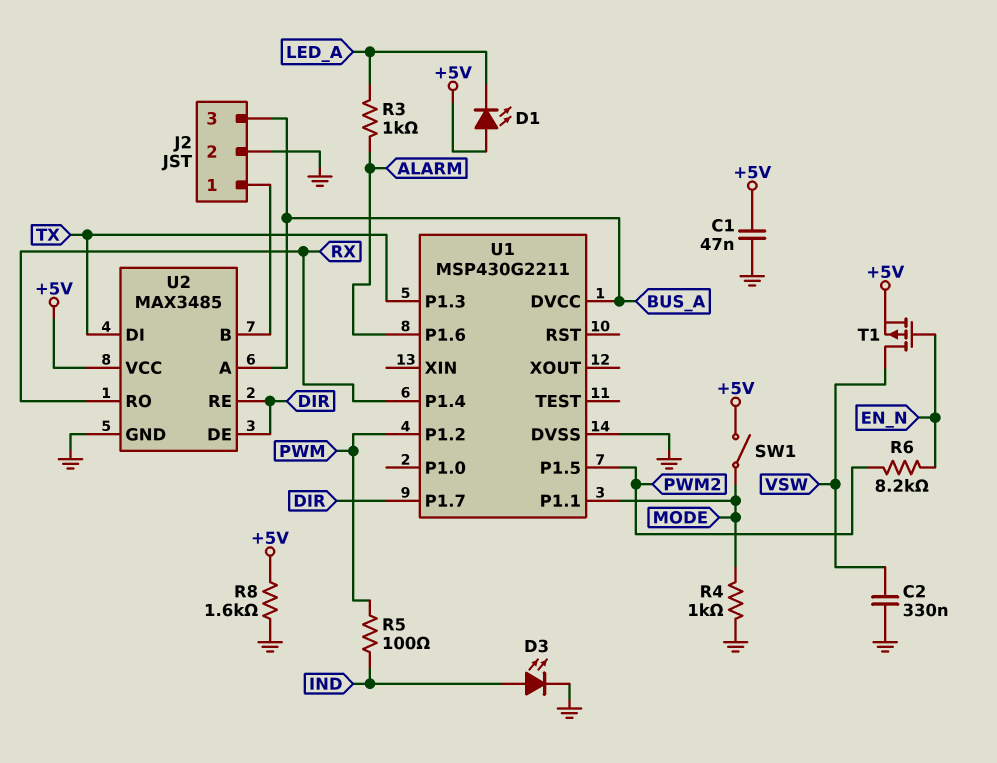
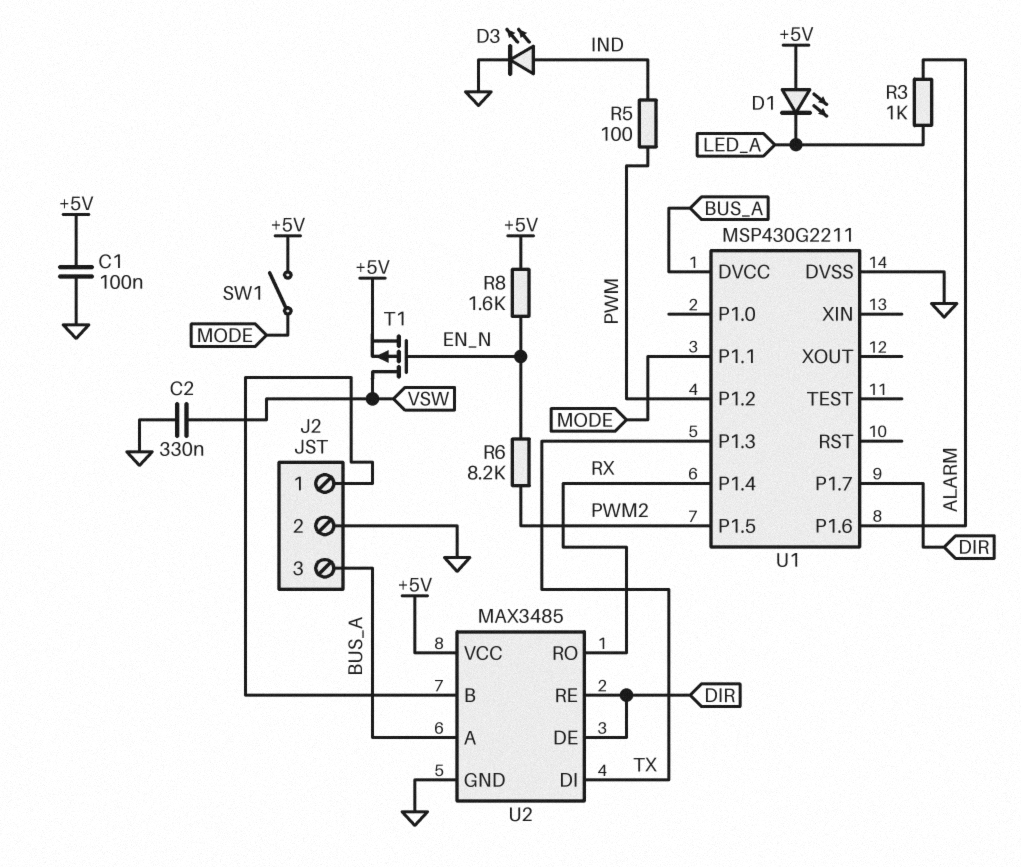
C1: 47nF (+5V, GND) -> 100nF (+5V, GND)
R4: 1k (GND, MODE) -> none
R8: 1.6k (+5V, GND) -> 1.6k (+5V, EN_N)

